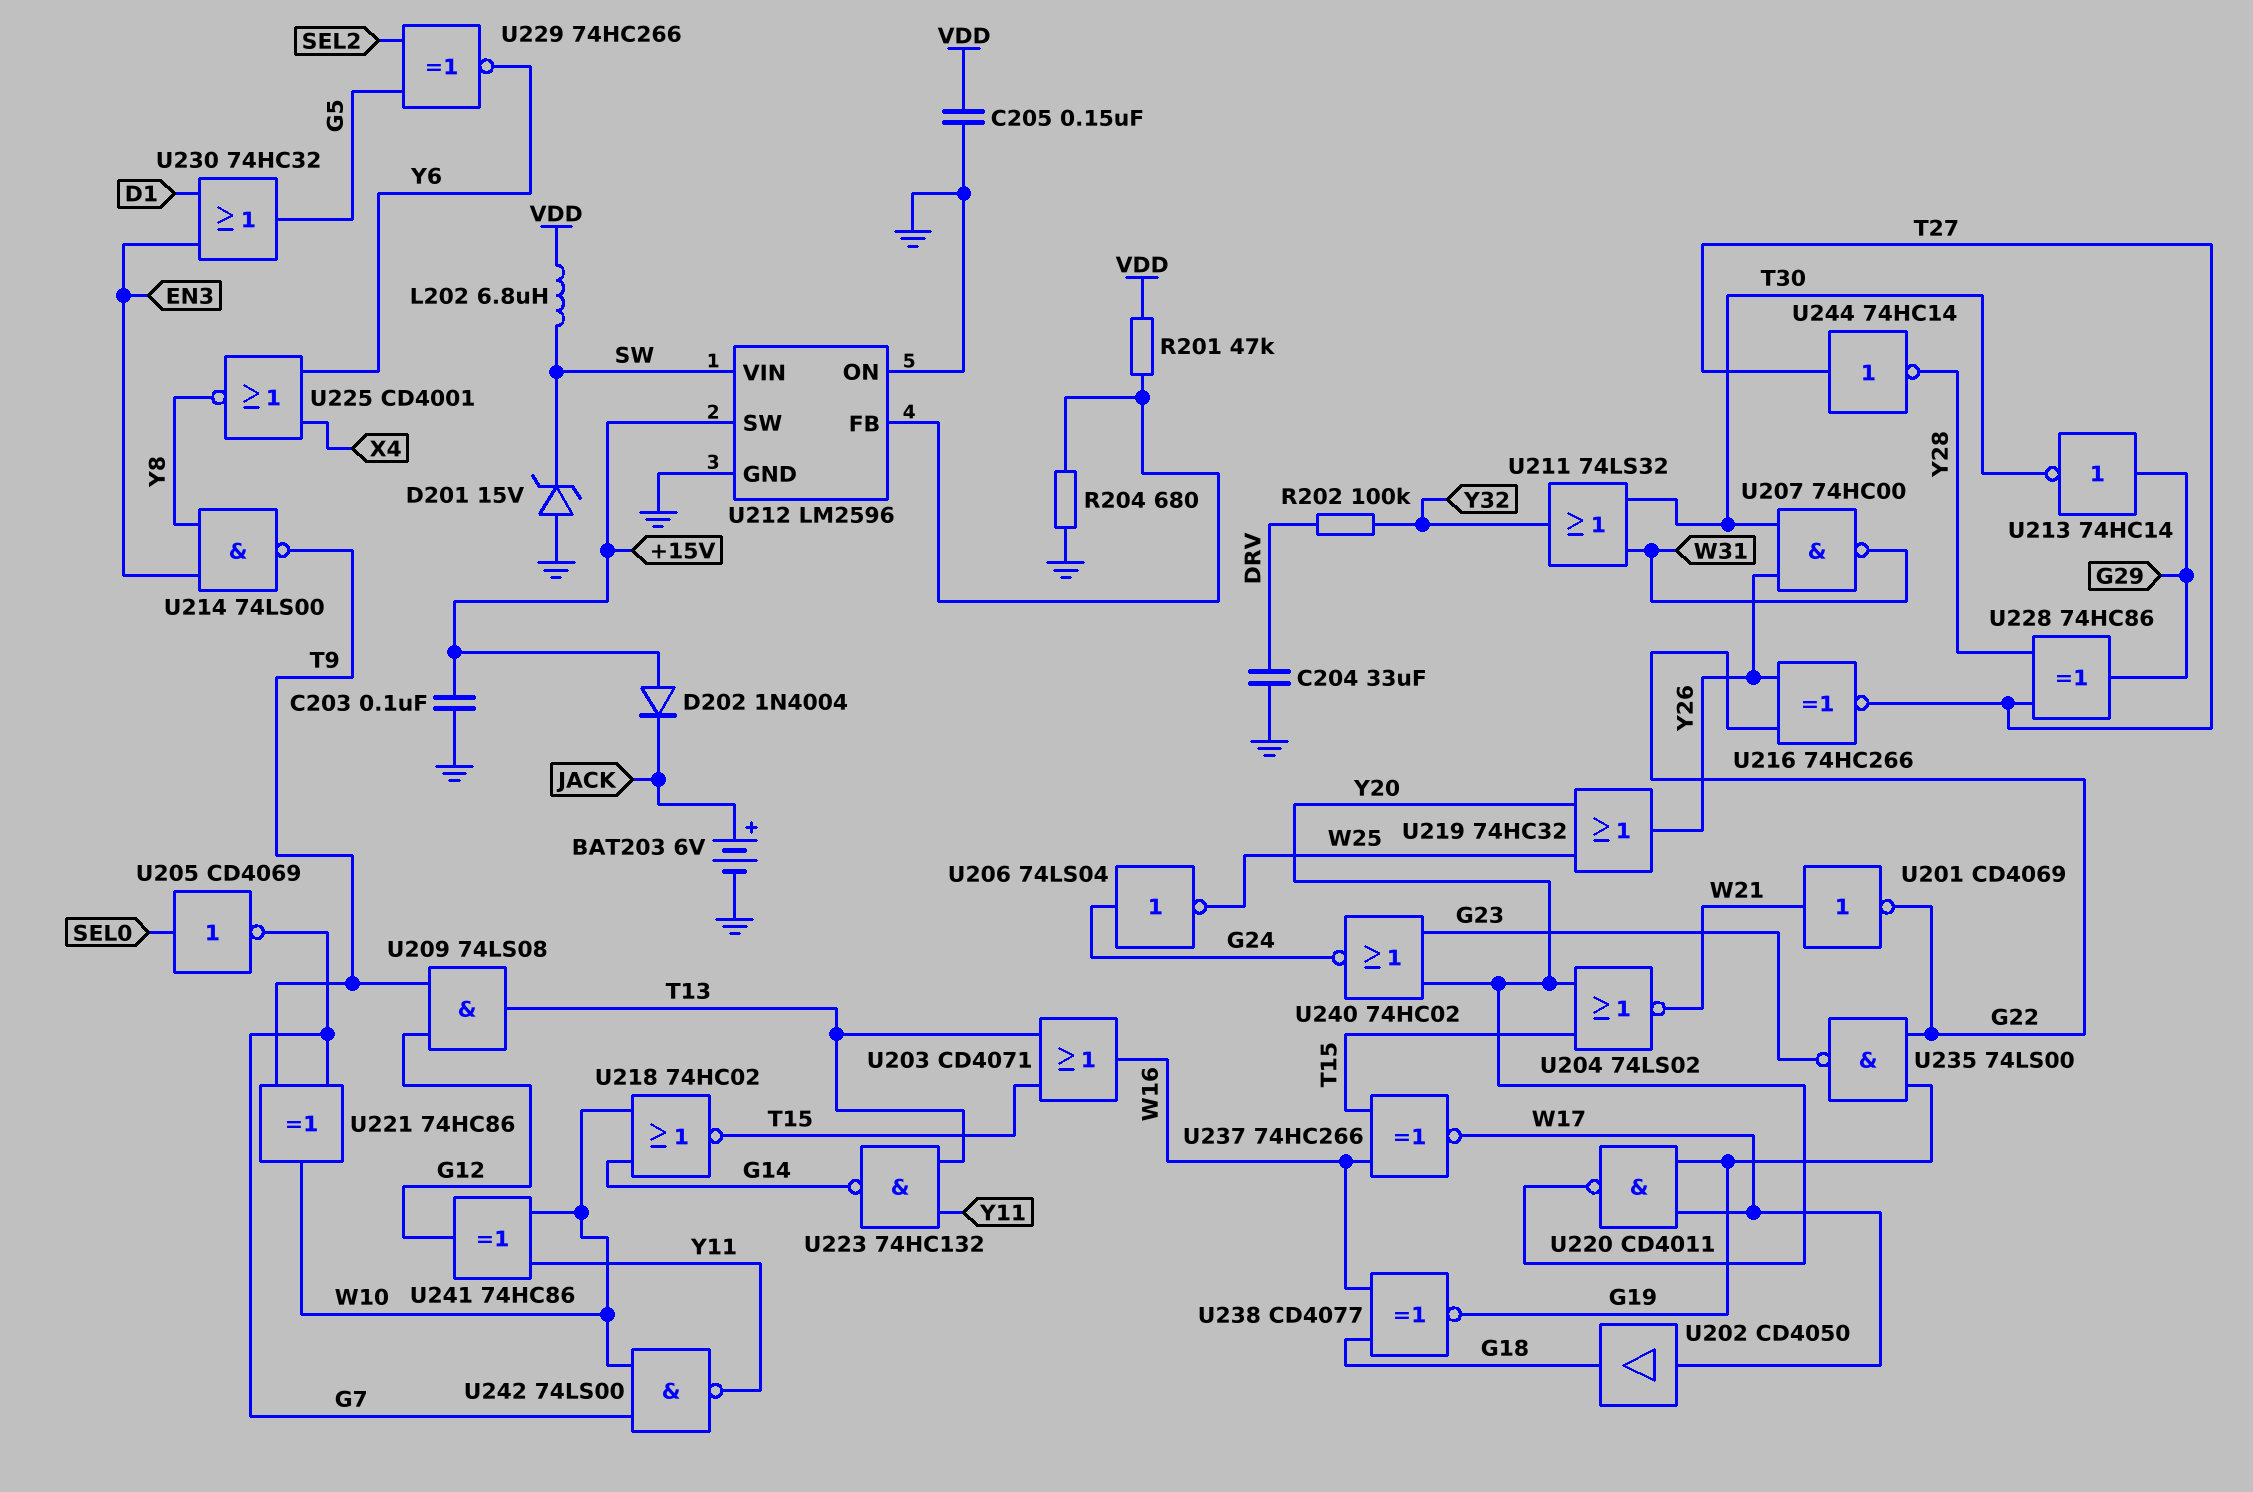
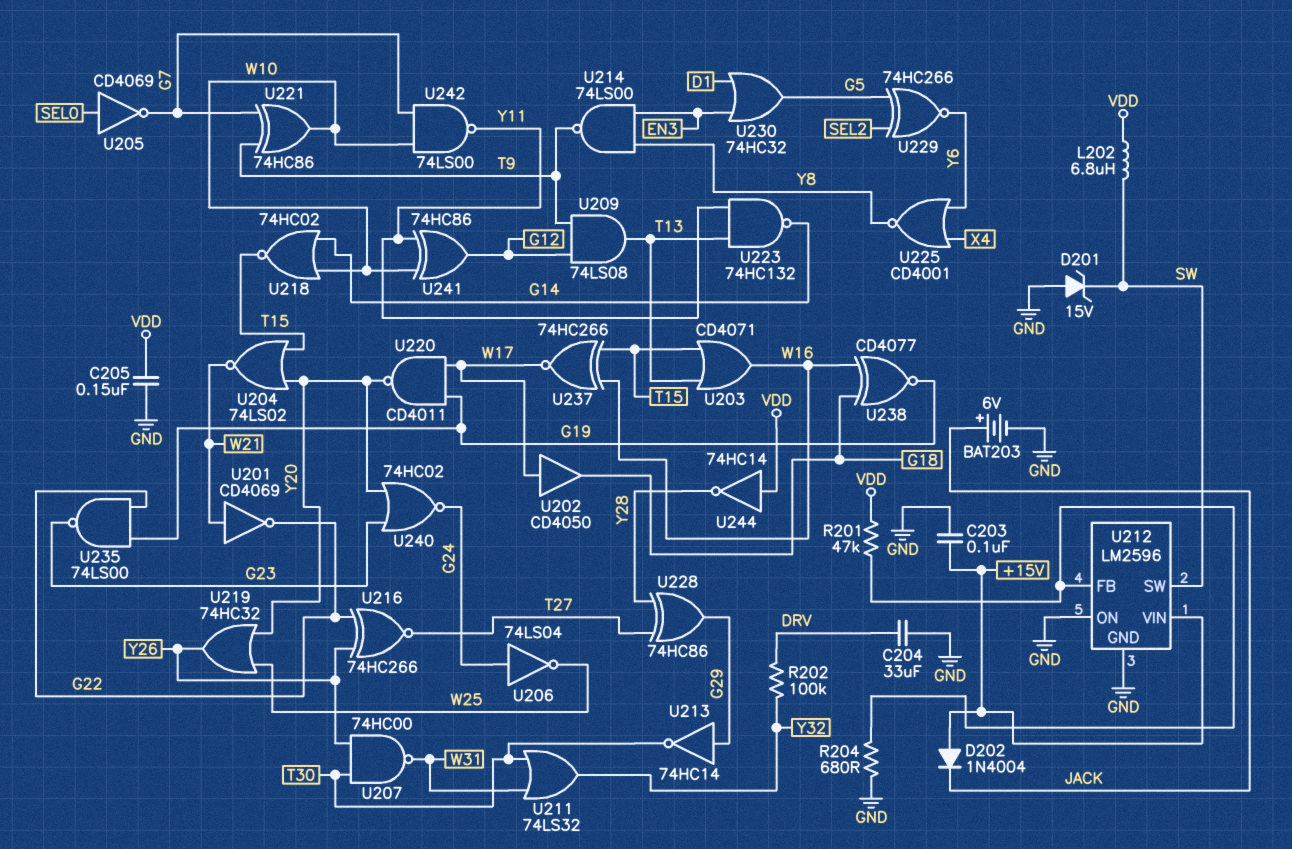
U212 pin SW: +15V -> SW
U212 pin VIN: SW -> +15V
U244: NOT 74HC14 (in T27, out Y28) -> NOT 74HC14 (in VDD, out Y28)

